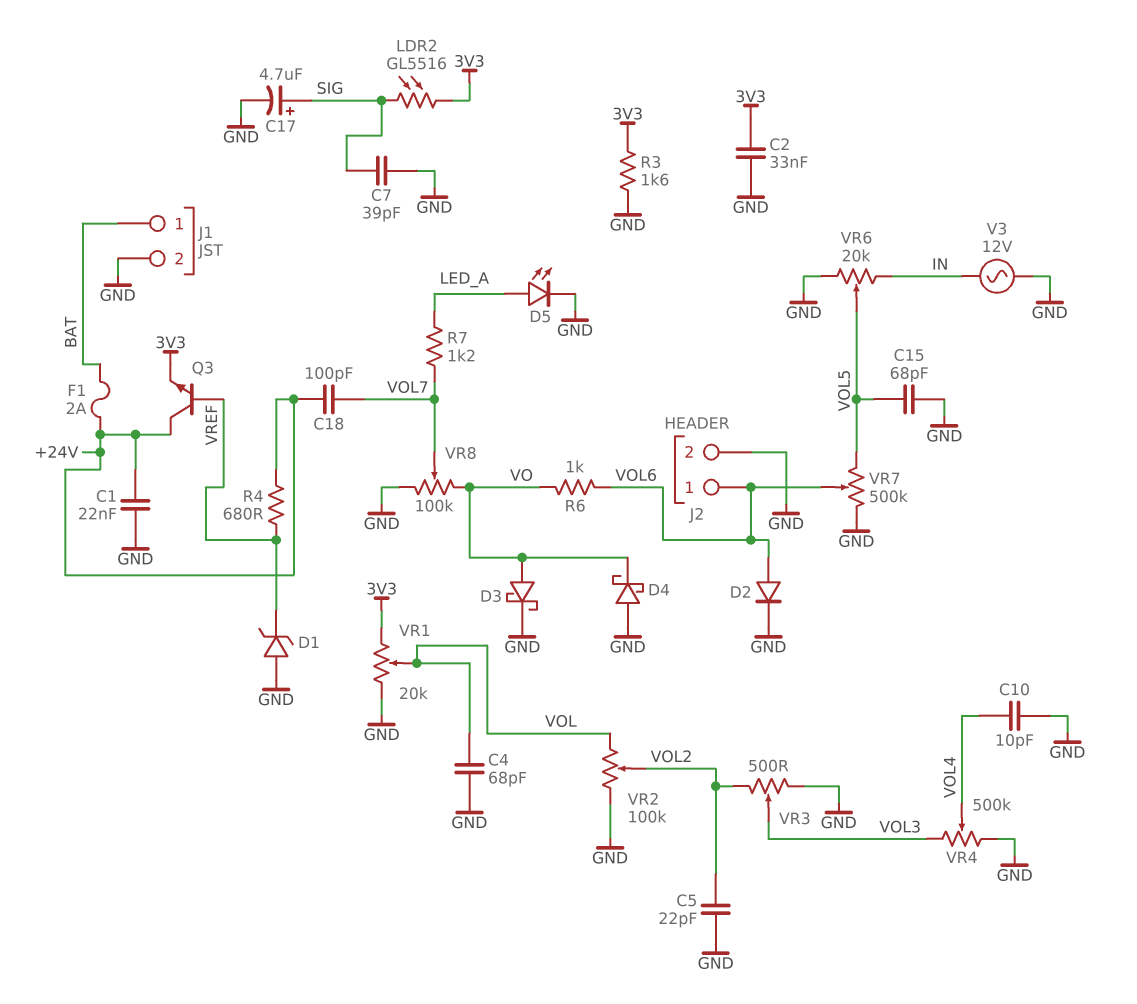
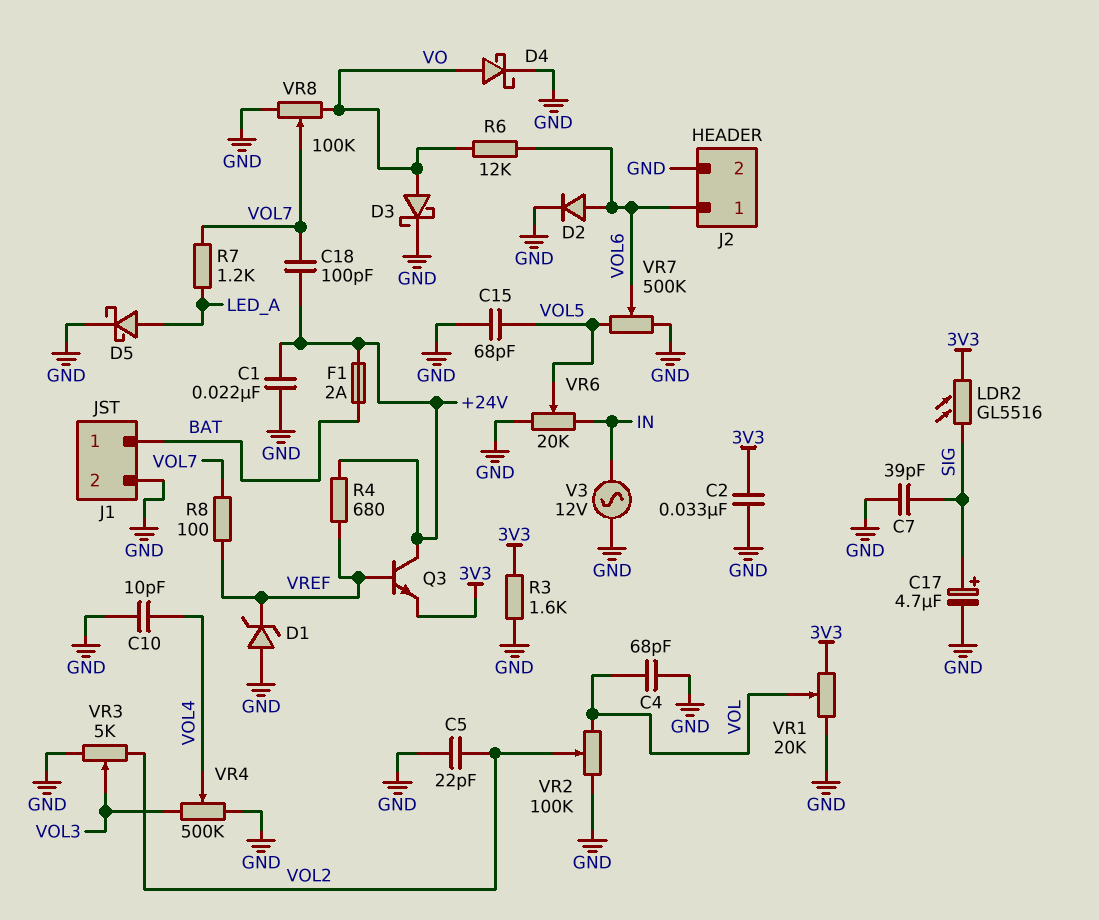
D4: schottky (A GND, K VO) -> schottky (A VO, K GND)
D5: LED (A LED_A, K GND) -> schottky (A LED_A, K GND)
R6: 1k (VO, VOL6) -> 12k (VO, VOL6)
R8: none -> 100 (VOL7, VREF)
VR3: 500 (GND, VOL2, wiper VOL3) -> 5k (GND, VOL2, wiper VOL3)

